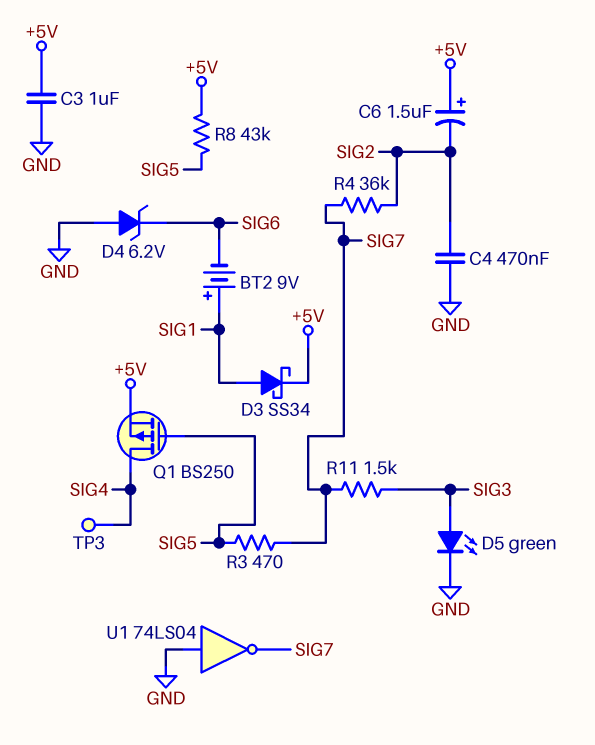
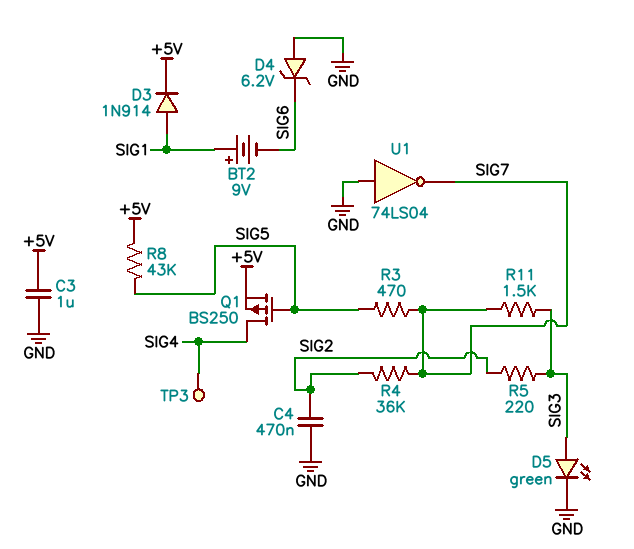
C6: 1.5uF (plus +5V, minus SIG2) -> none
D3: schottky SS34 (A SIG1, K +5V) -> diode 1N914 (A SIG1, K +5V)
R5: none -> 220 (SIG2, SIG3)

